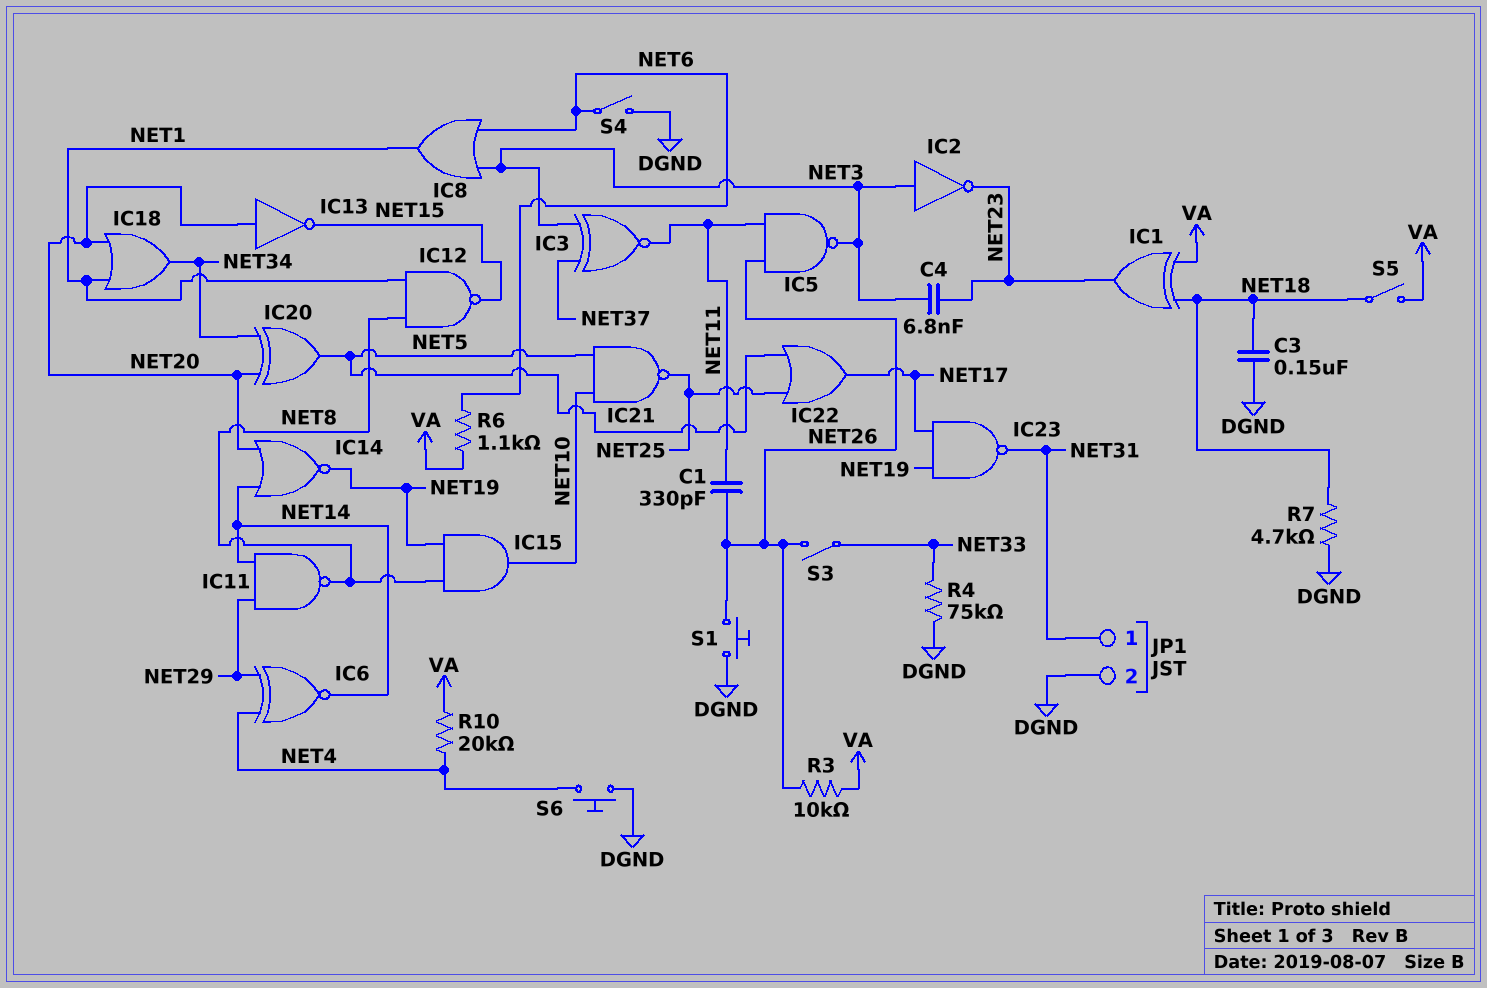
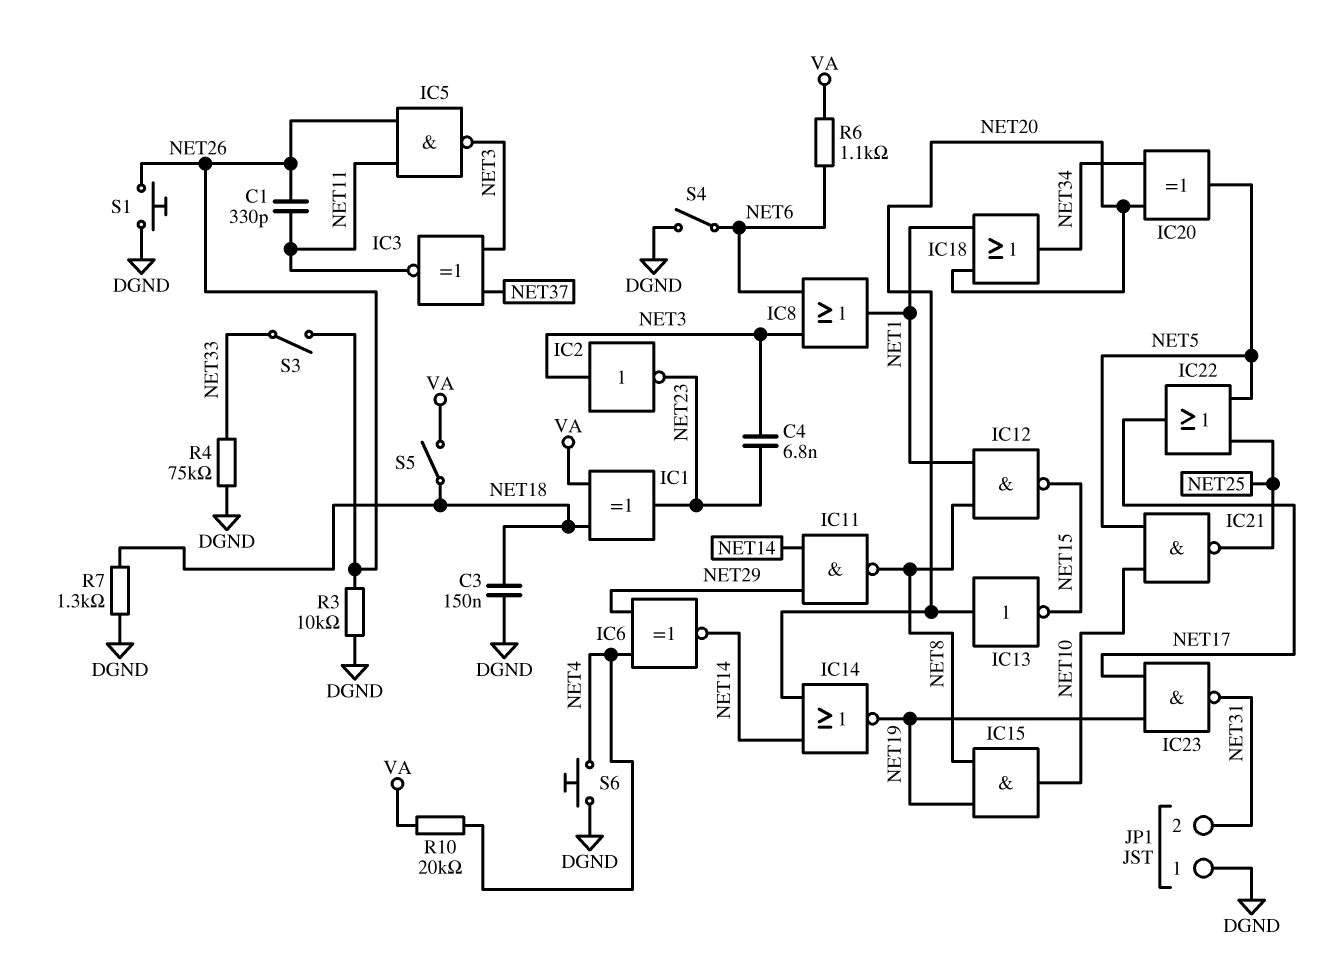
JP1 pin 1: NET31 -> DGND
JP1 pin 2: DGND -> NET31
R3: 10k (NET26, VA) -> 10k (DGND, NET26)
R7: 4.7k (DGND, NET18) -> 1.3k (DGND, NET18)

